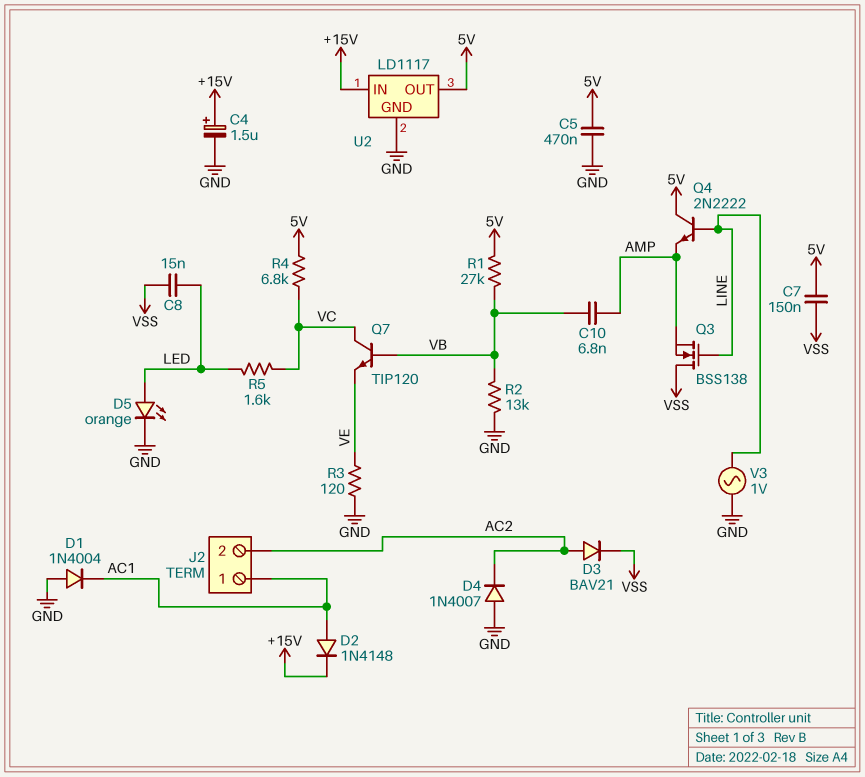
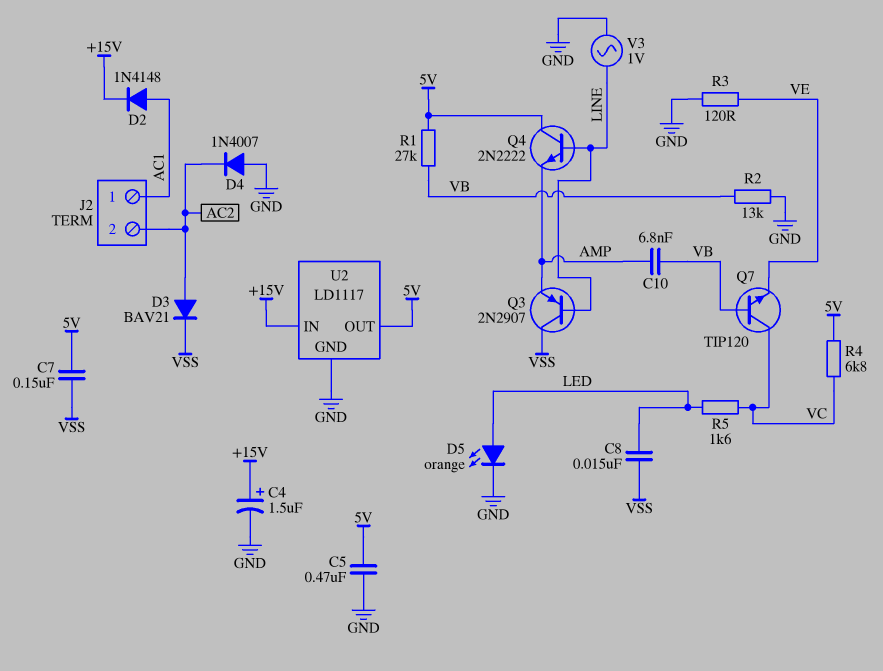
D1: diode 1N4004 (A GND, K AC1) -> none
Q3: NMOS BSS138 (G LINE, D VSS, S AMP) -> PNP 2N2907 (B LINE, C VSS, E AMP)

